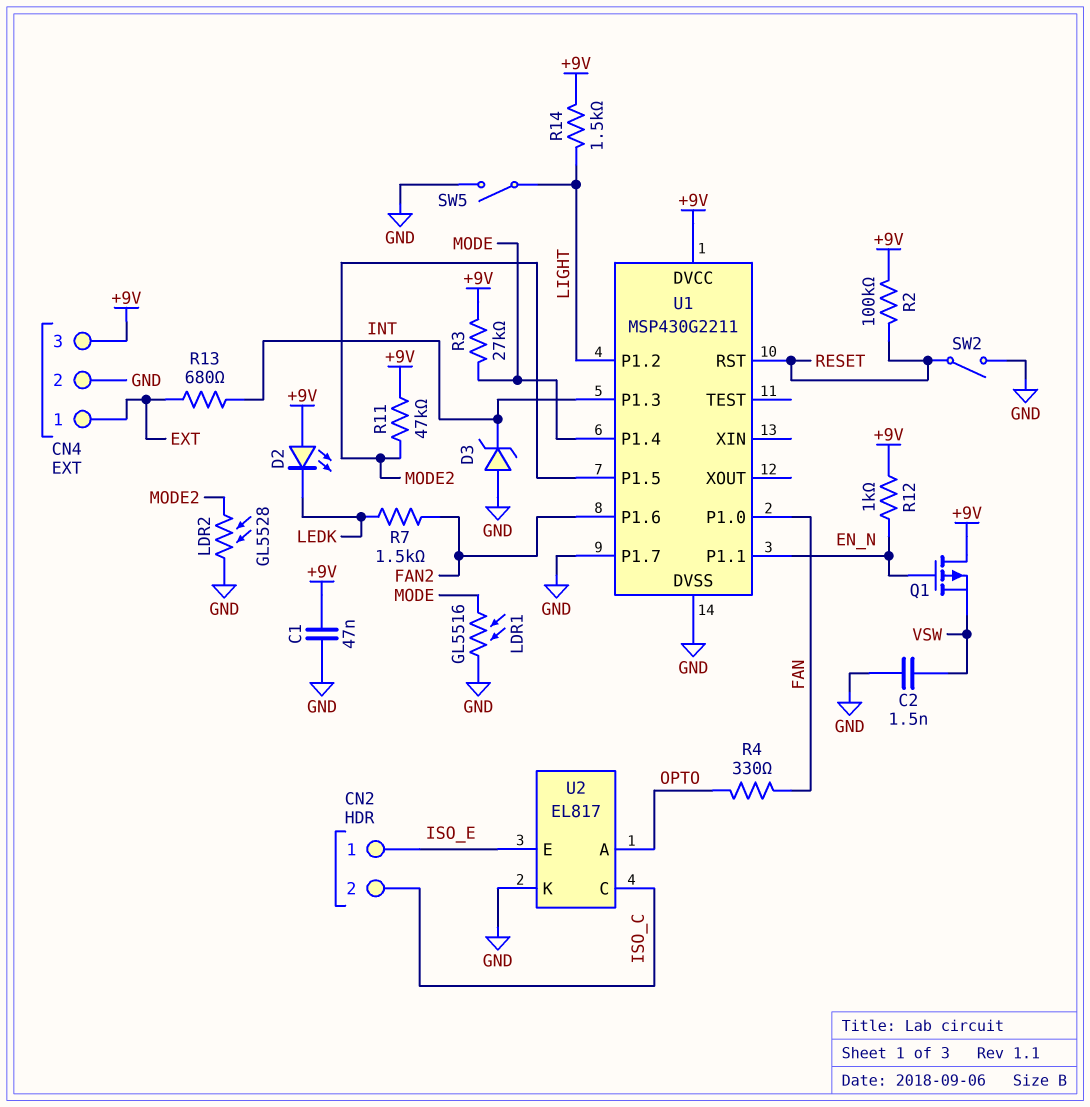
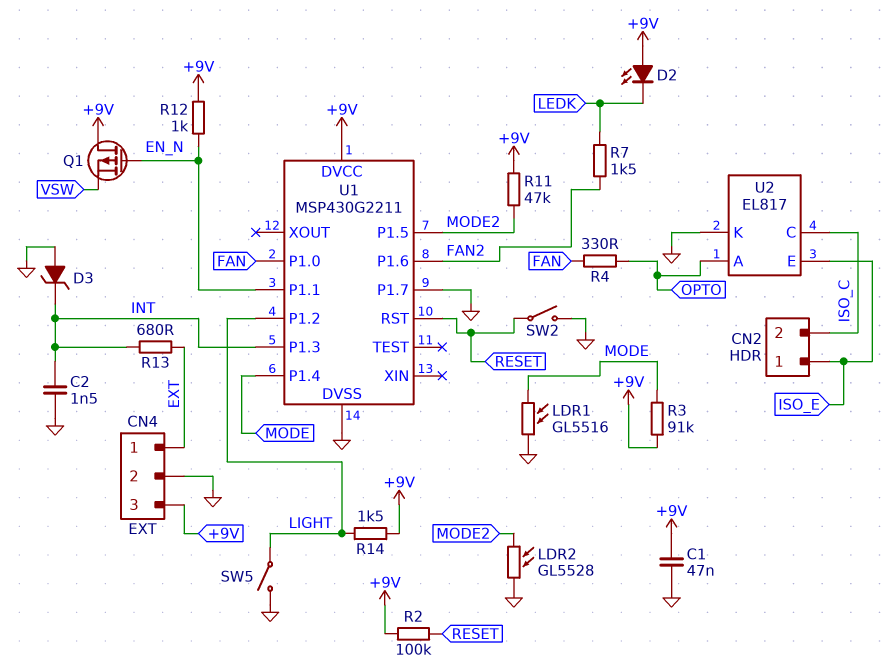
C2: 1.5nF (GND, VSW) -> 1.5nF (GND, INT)
R3: 27k (+9V, MODE) -> 91k (+9V, MODE)

